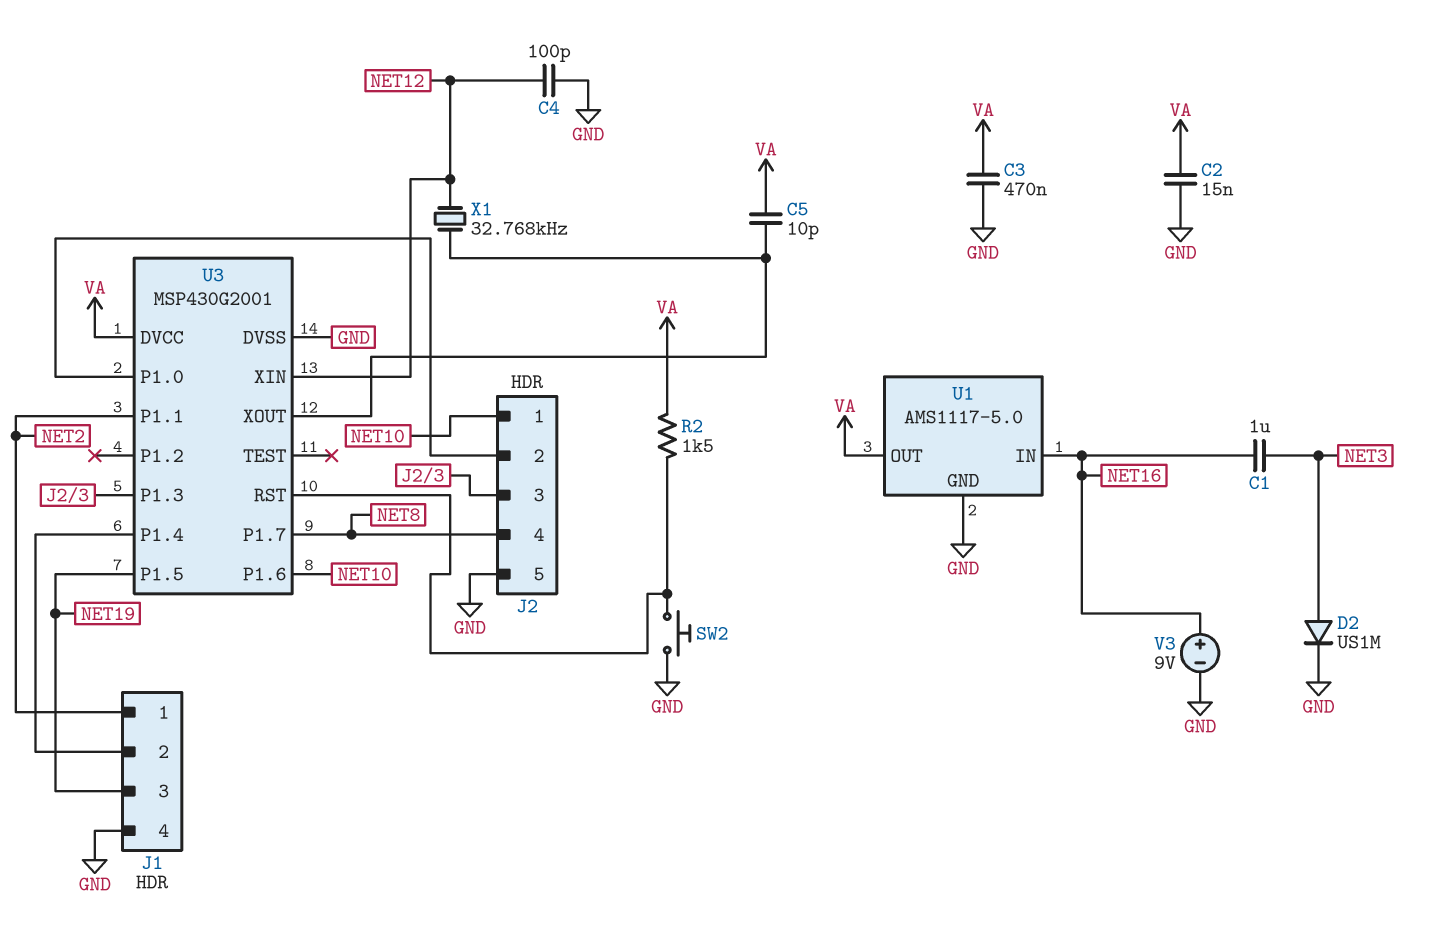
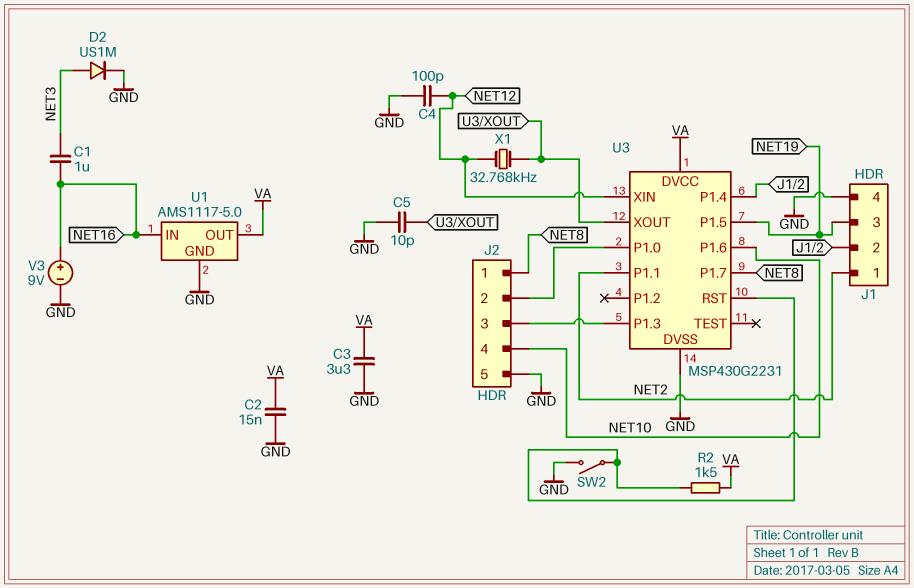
C3: 470nF (GND, VA) -> 3.3uF (GND, VA)
C5: 10pF (U3/XOUT, VA) -> 10pF (GND, U3/XOUT)
J2 pin 1: NET10 -> NET8
J2 pin 4: NET8 -> NET10
SW2: button (GND, U3/RST) -> switch (GND, U3/RST)
U3: MSP430G2001 -> MSP430G2231

